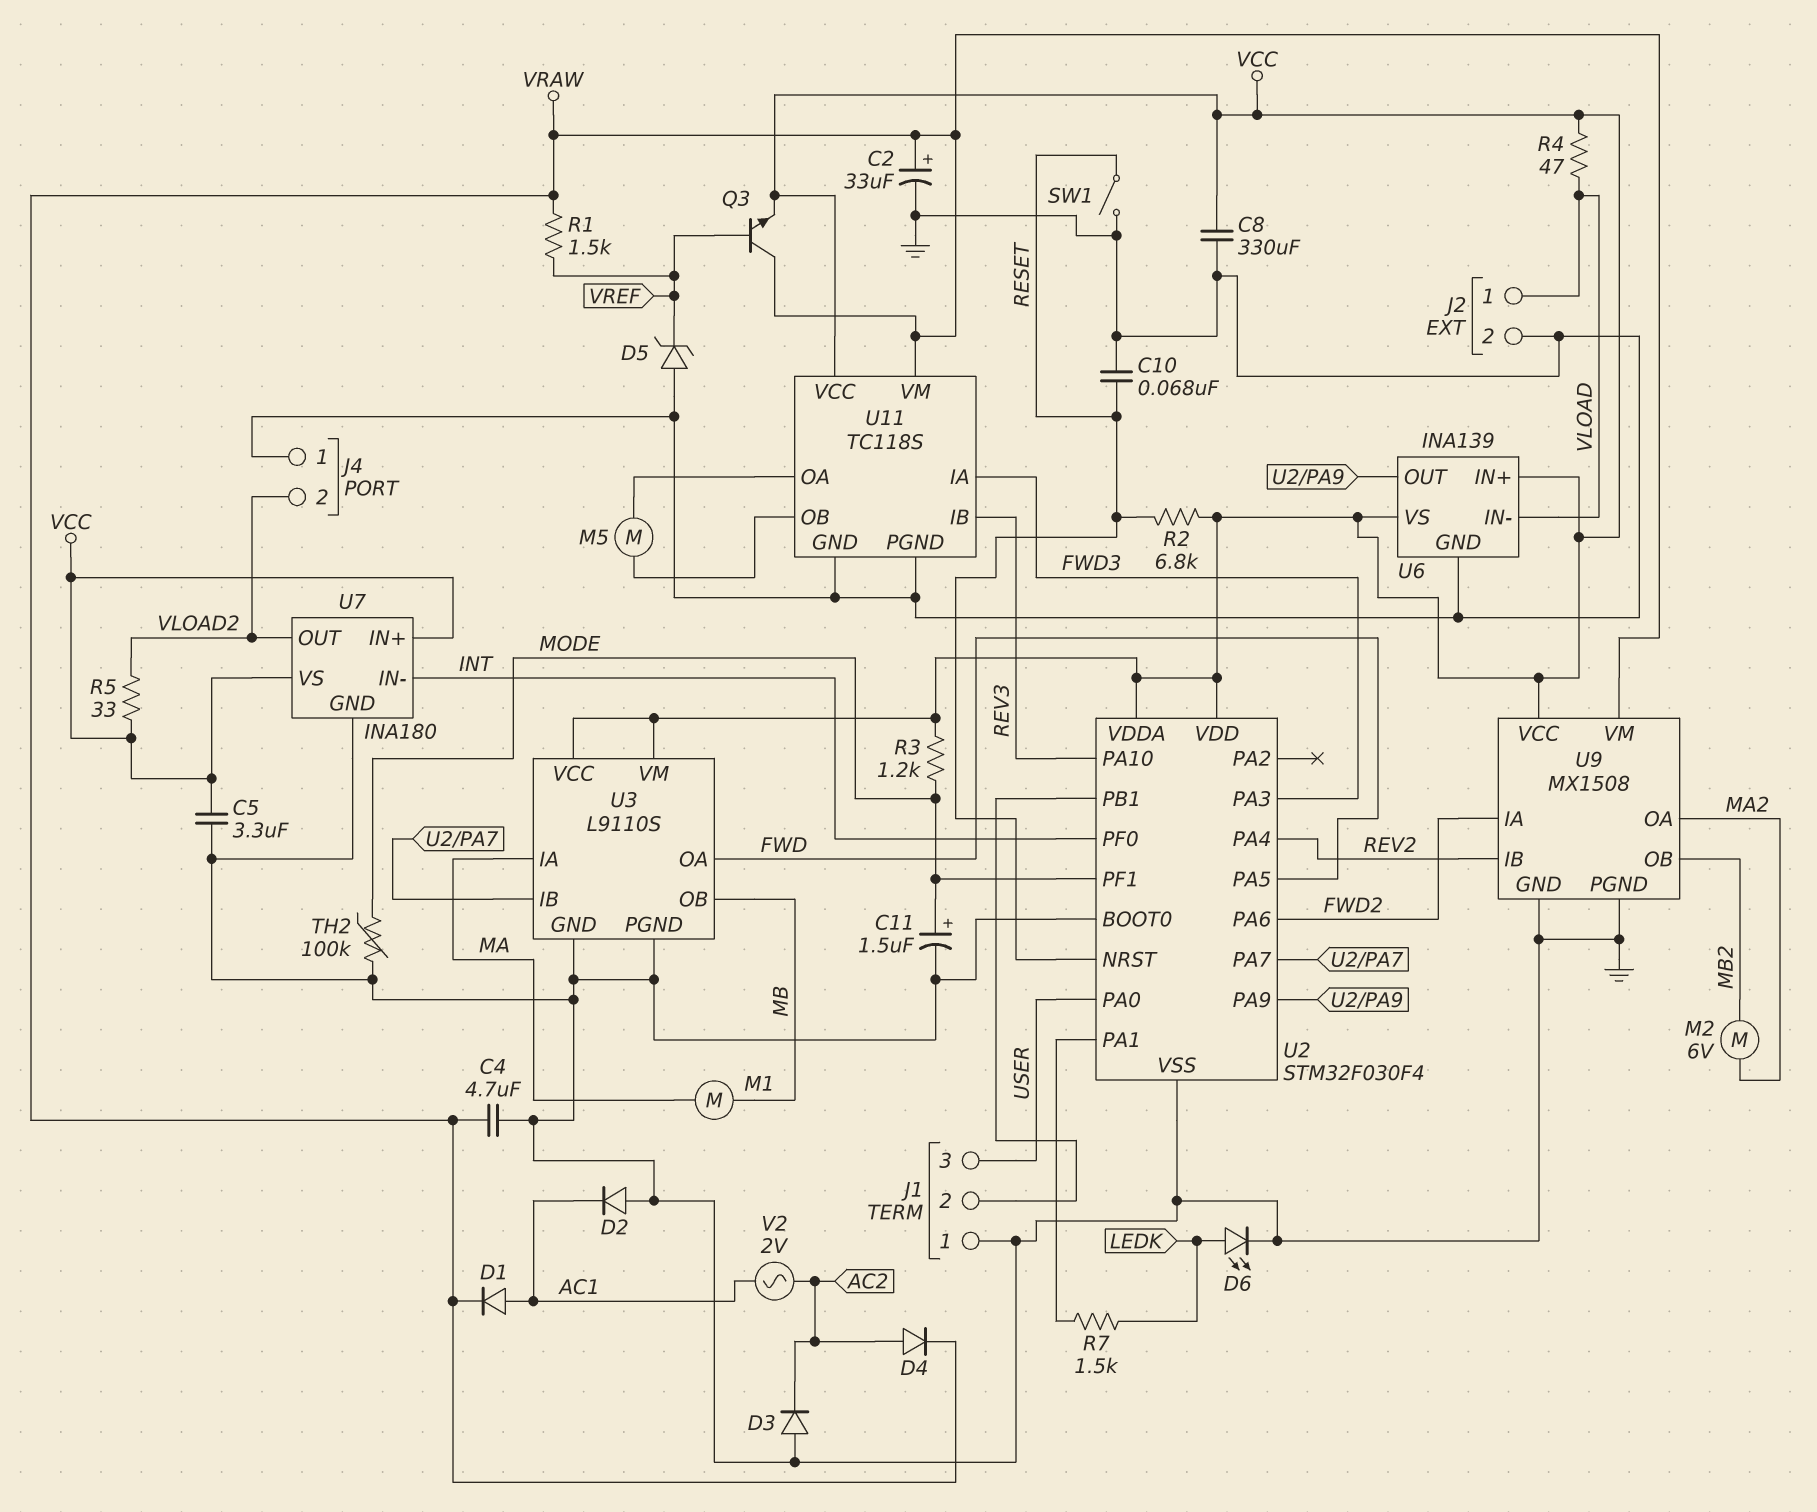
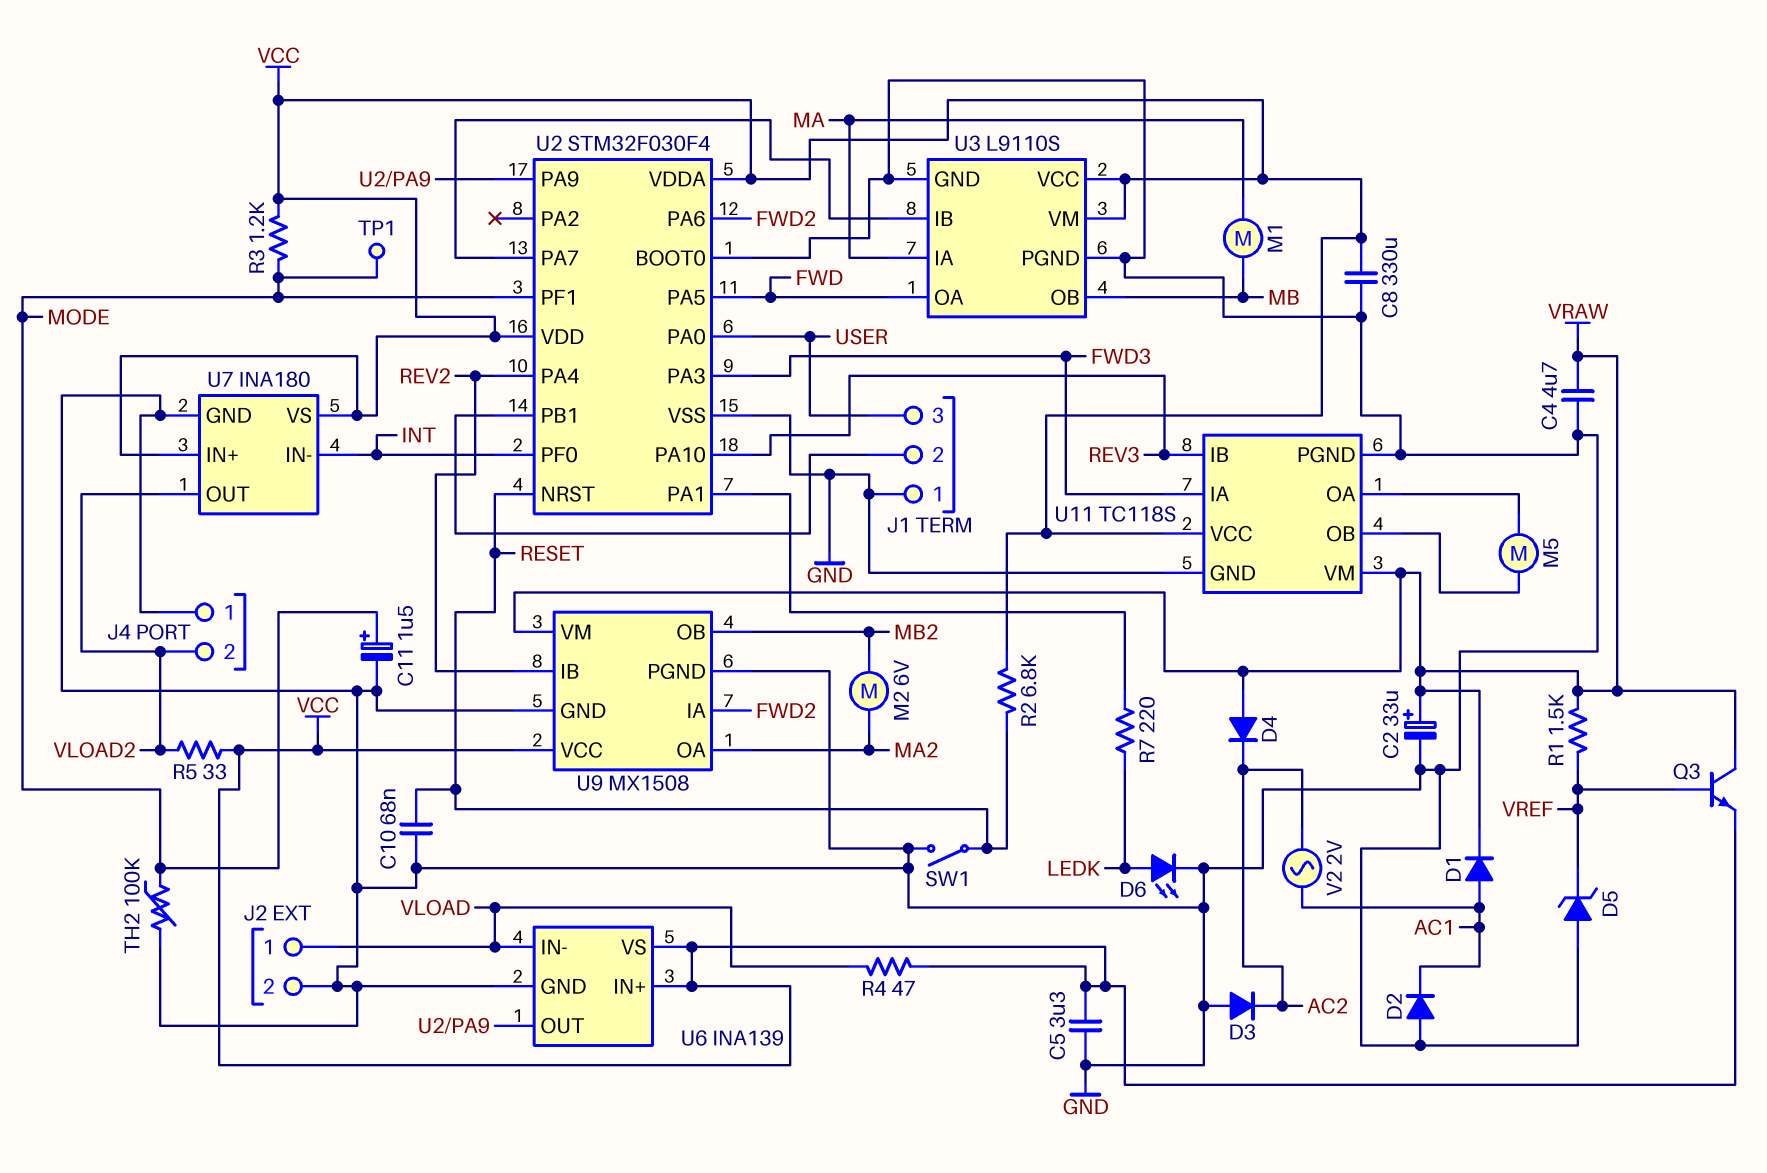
D4: diode (A AC2, K VRAW) -> diode (A VRAW, K AC2)
R7: 1.5k (LEDK, U2/PA1) -> 220 (LEDK, U2/PA1)
TP1: none -> test point (MODE)

